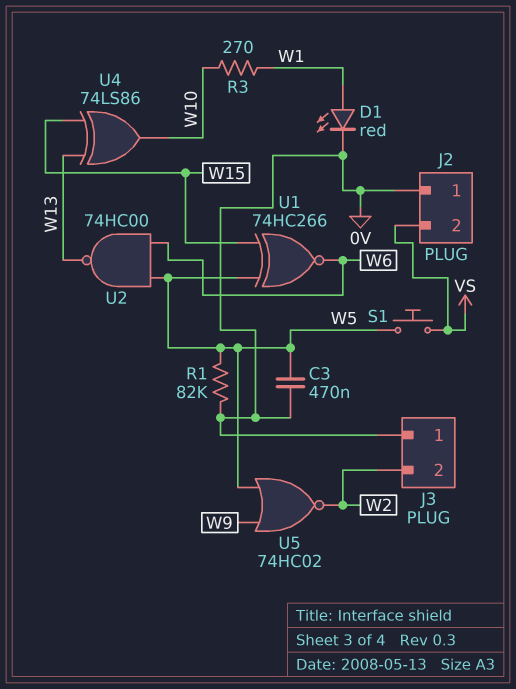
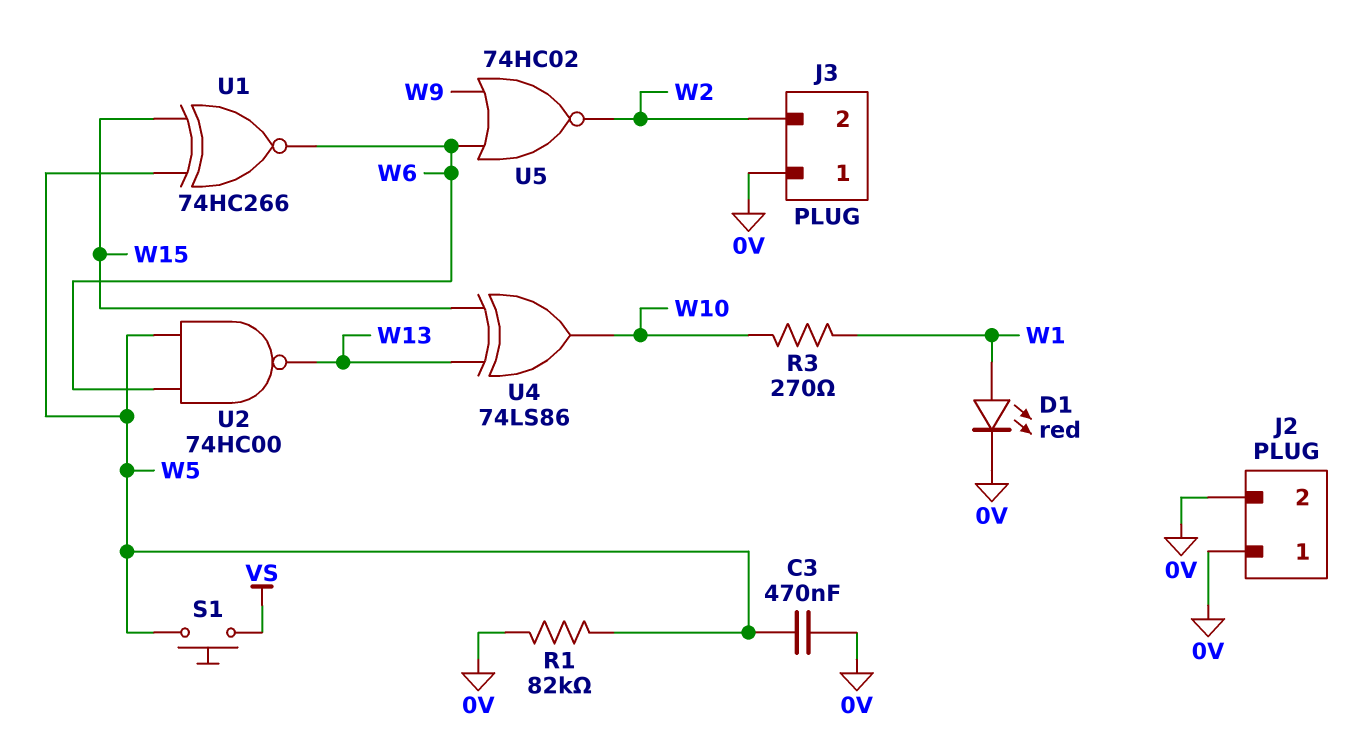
J2 pin 2: VS -> 0V
U5: NOR 74HC02 (in W5, in W9, out W2) -> NOR 74HC02 (in W6, in W9, out W2)

